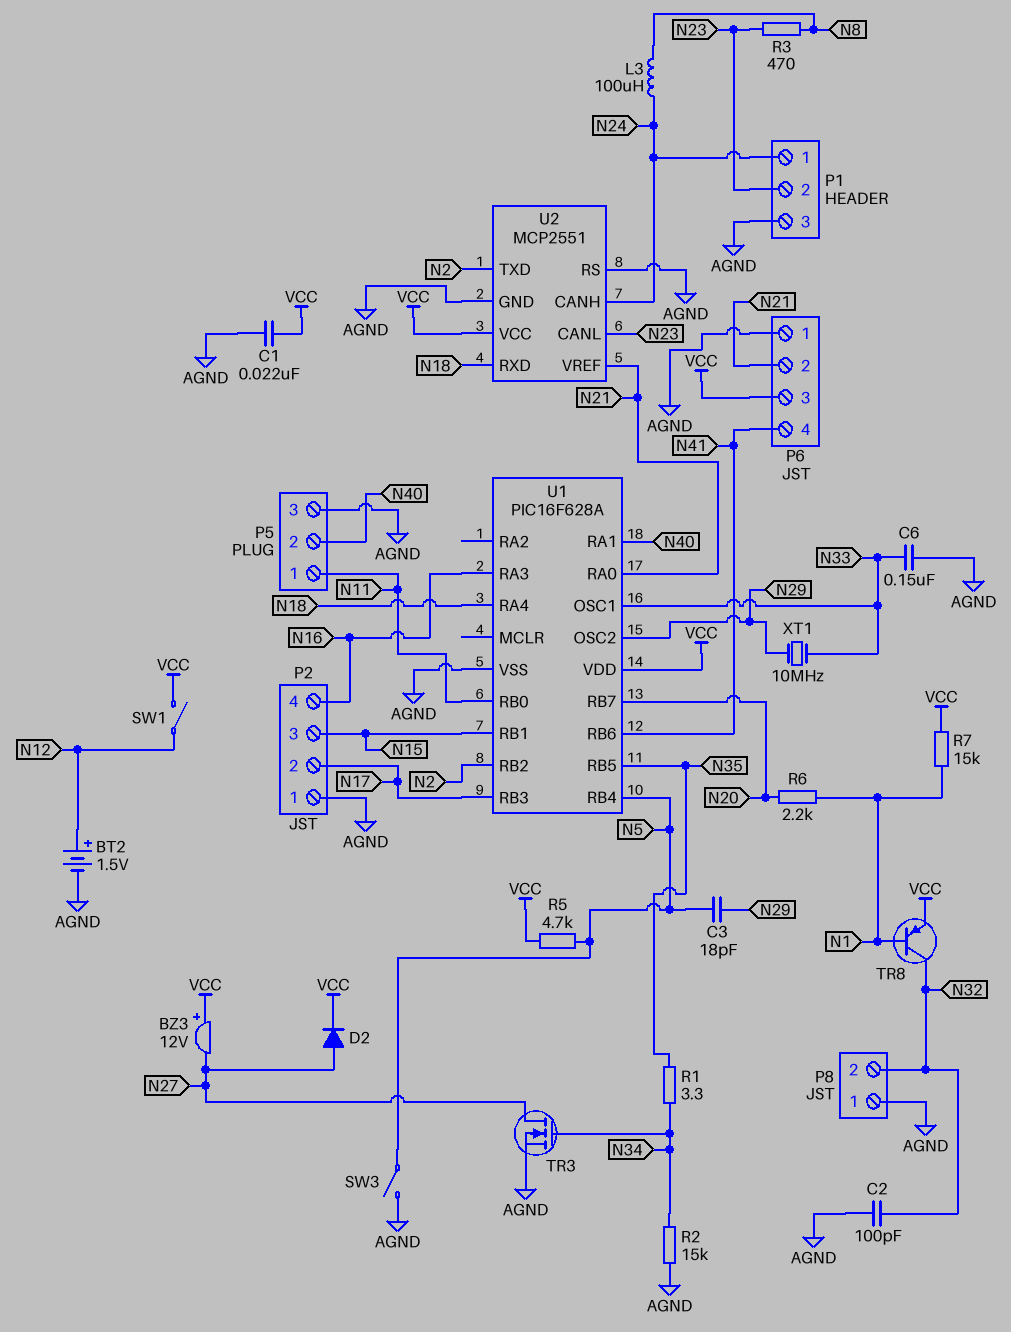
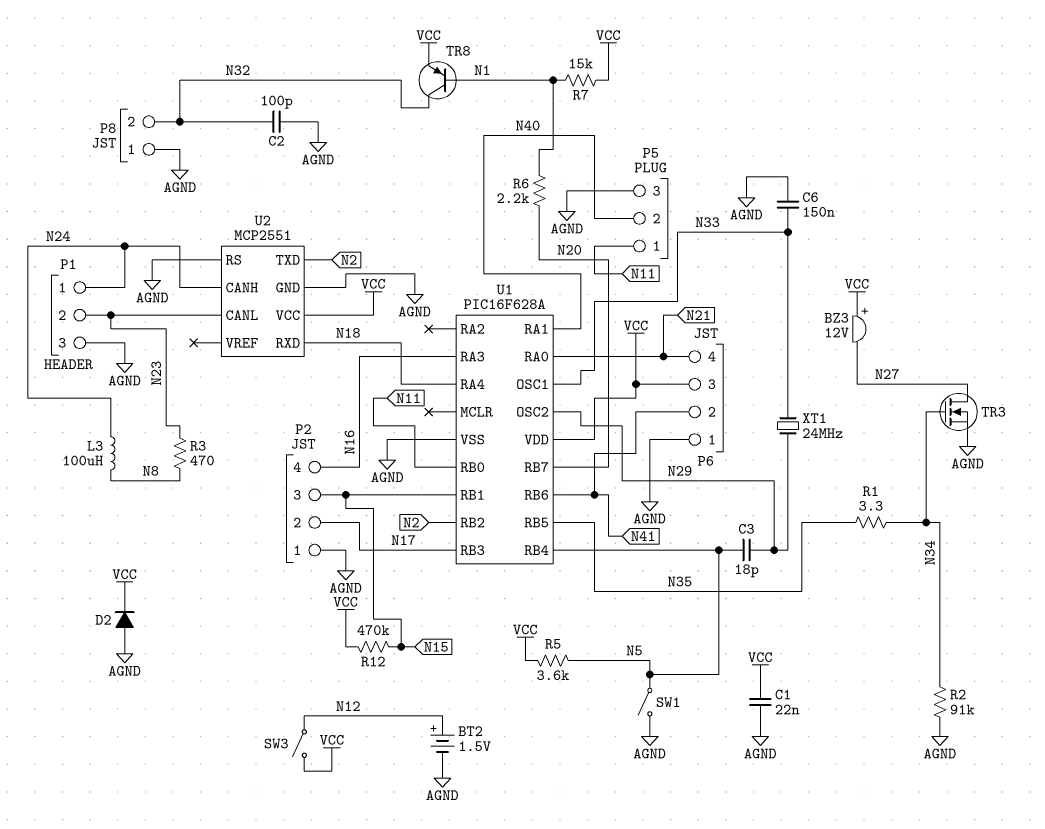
D2: diode (A N27, K VCC) -> diode (A AGND, K VCC)
P6 pin 2: N21 -> N41
P6 pin 4: N41 -> N21
R2: 15k (AGND, N34) -> 91k (AGND, N34)
R5: 4.7k (N5, VCC) -> 3.6k (N5, VCC)
R12: none -> 470k (N15, VCC)
SW1: switch (N12, VCC) -> switch (AGND, N5)
SW3: switch (AGND, N5) -> switch (N12, VCC)
U2 pin VREF: N21 -> none
XT1: 10MHz (N29, N33) -> 24MHz (N29, N33)

